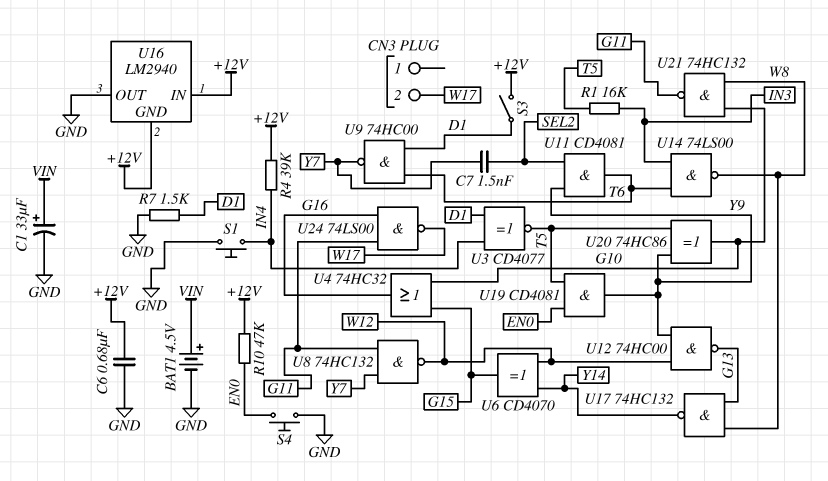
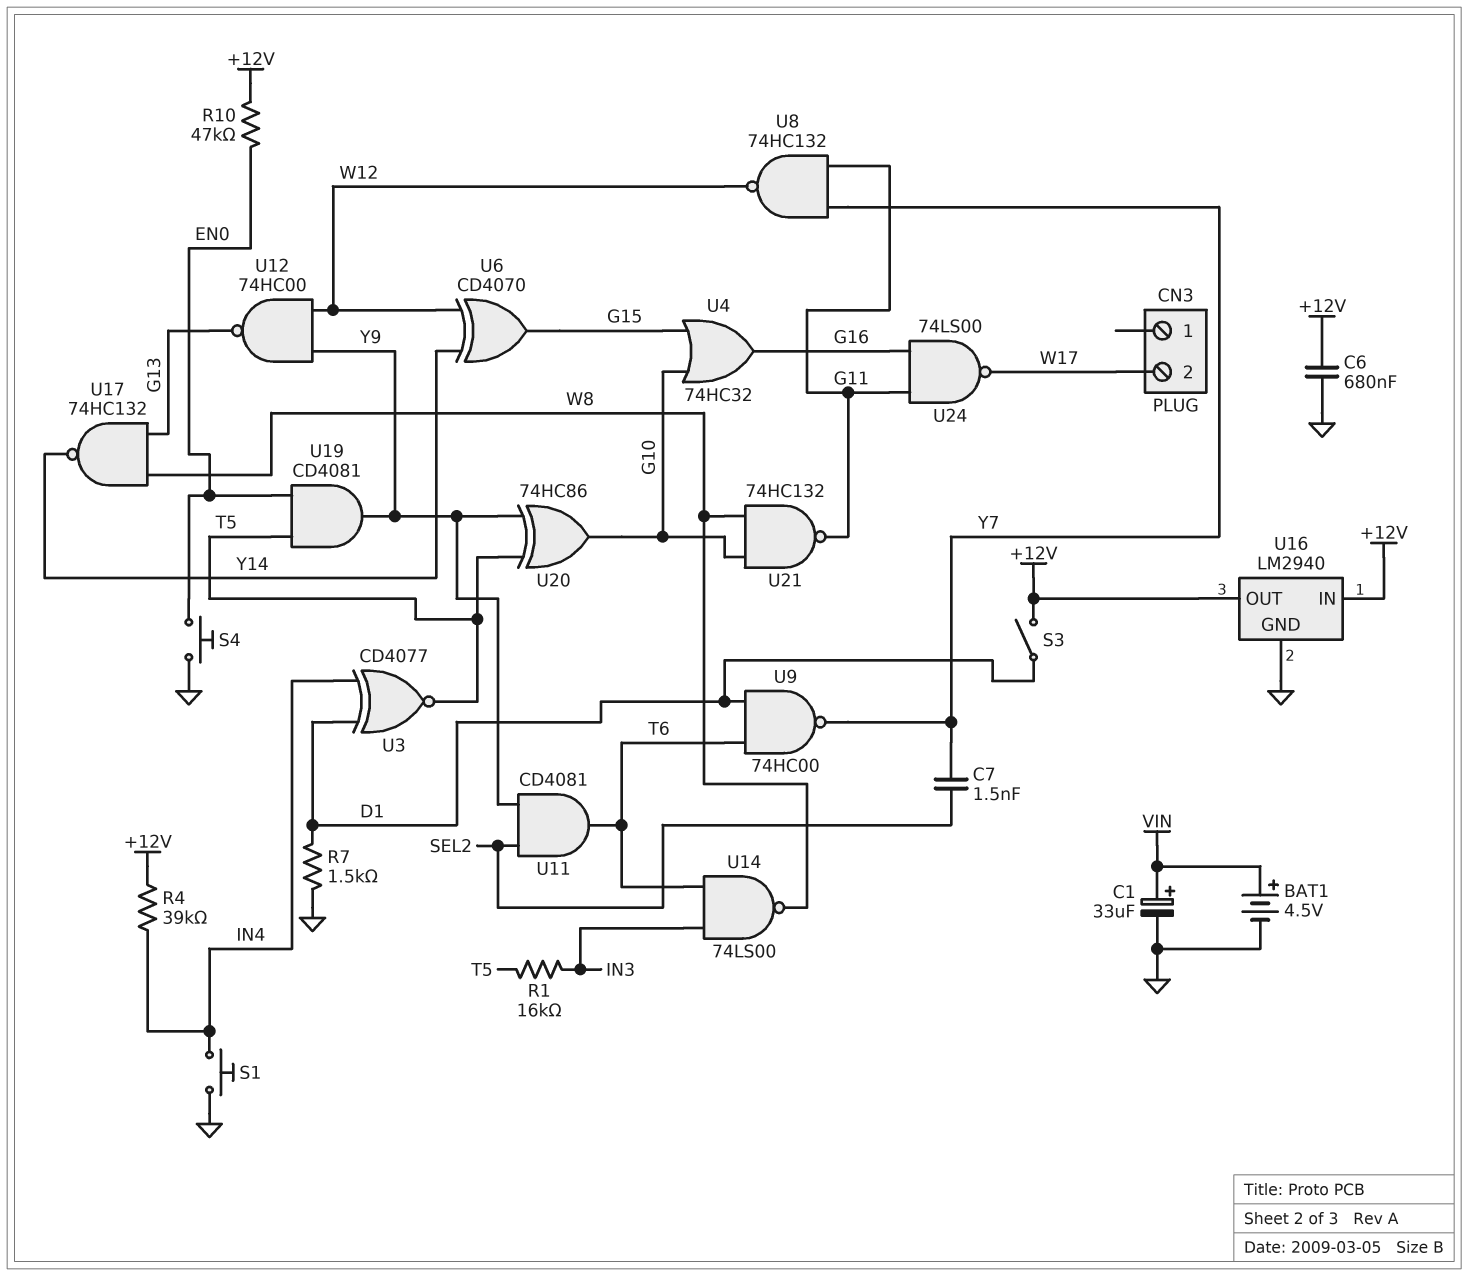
U16 pin GND: +12V -> GND
U16 pin OUT: GND -> +12V

